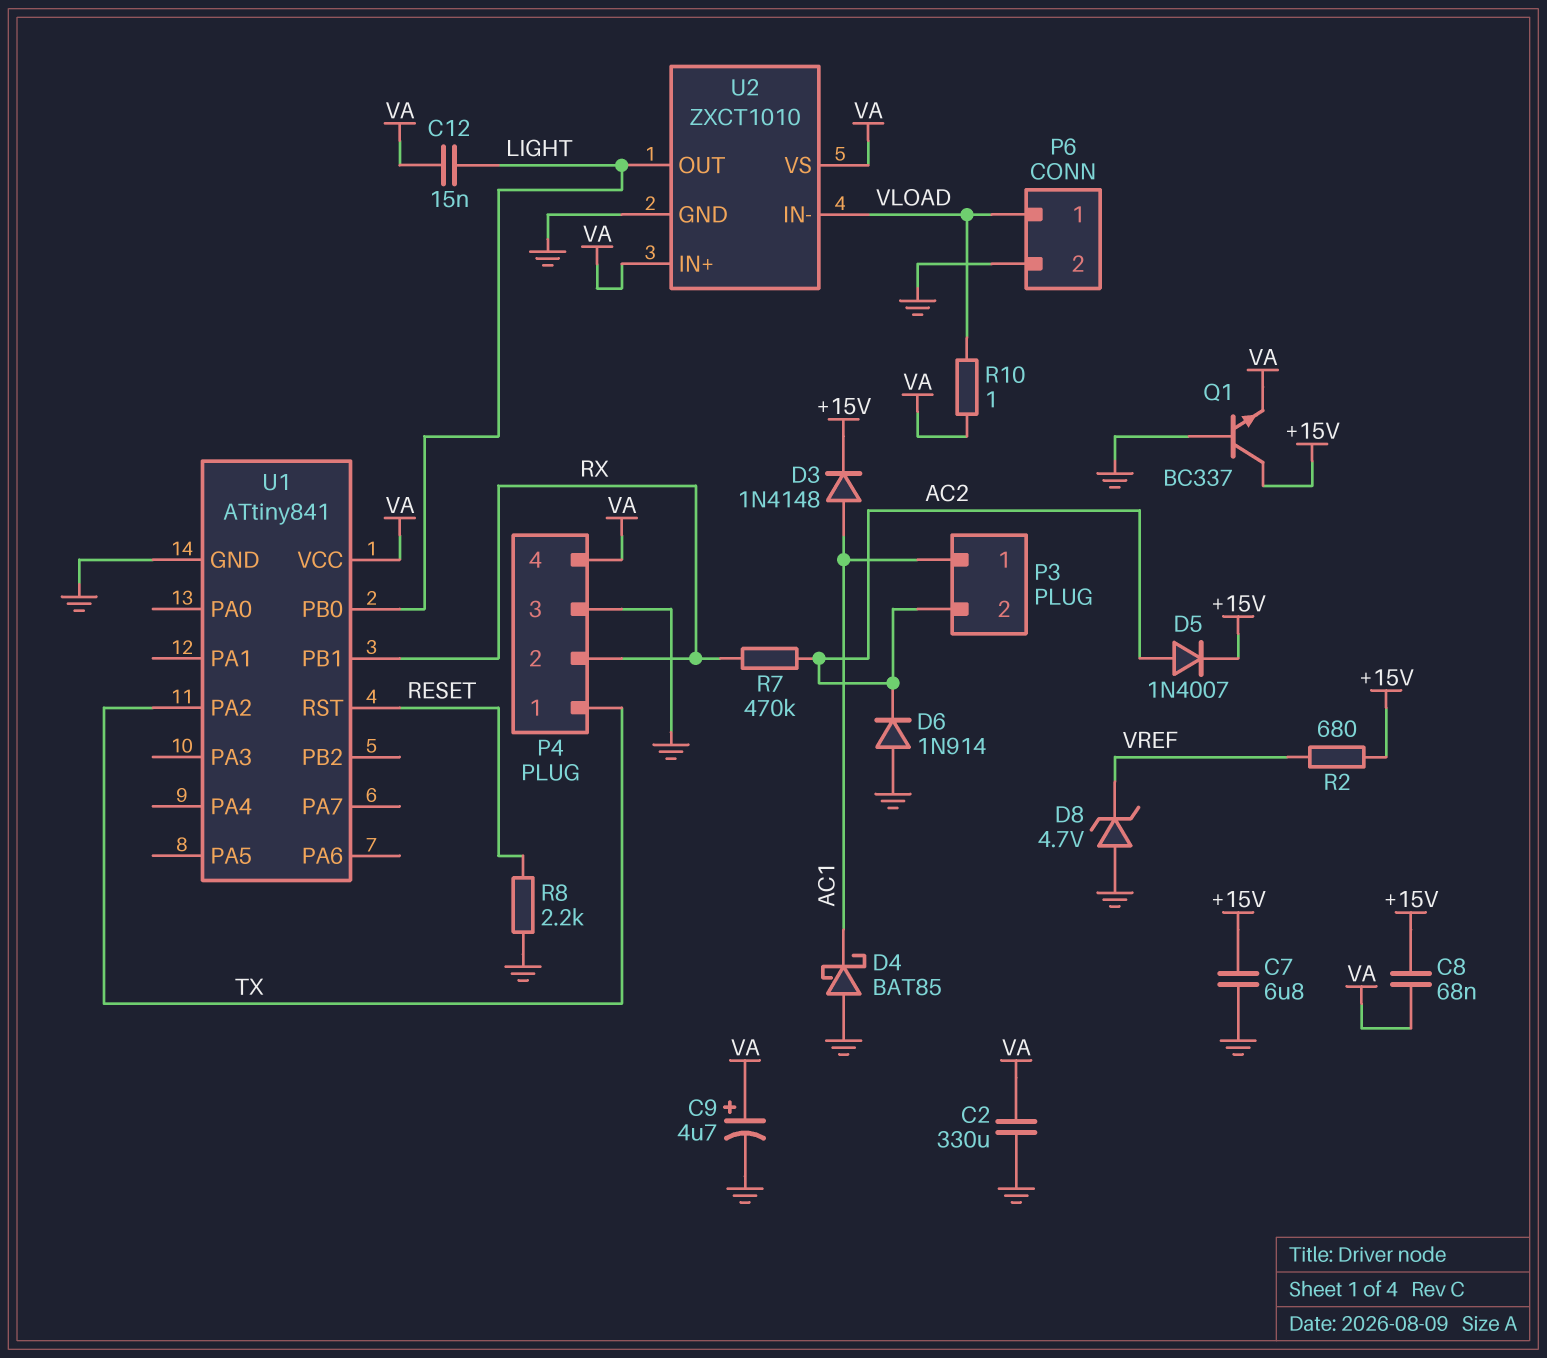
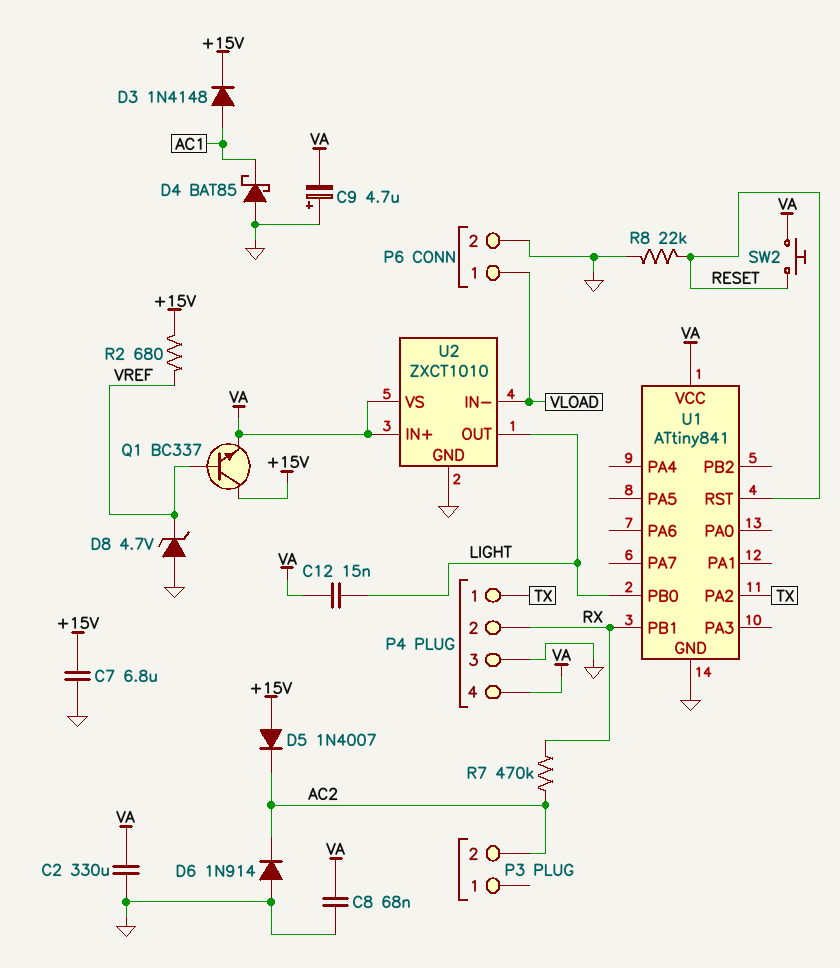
C8: 68nF (+15V, VA) -> 68nF (GND, VA)
C9: 4.7uF (plus VA, minus GND) -> 4.7uF (plus GND, minus VA)
D5: diode 1N4007 (A AC2, K +15V) -> diode 1N4007 (A +15V, K AC2)
P3 pin 1: AC1 -> none
Q1: NPN BC337 (B GND, C +15V, E VA) -> NPN BC337 (B VREF, C +15V, E VA)
R8: 2.2k (GND, RESET) -> 22k (GND, RESET)
R10: 1 (VA, VLOAD) -> none
SW2: none -> button (RESET, VA)

